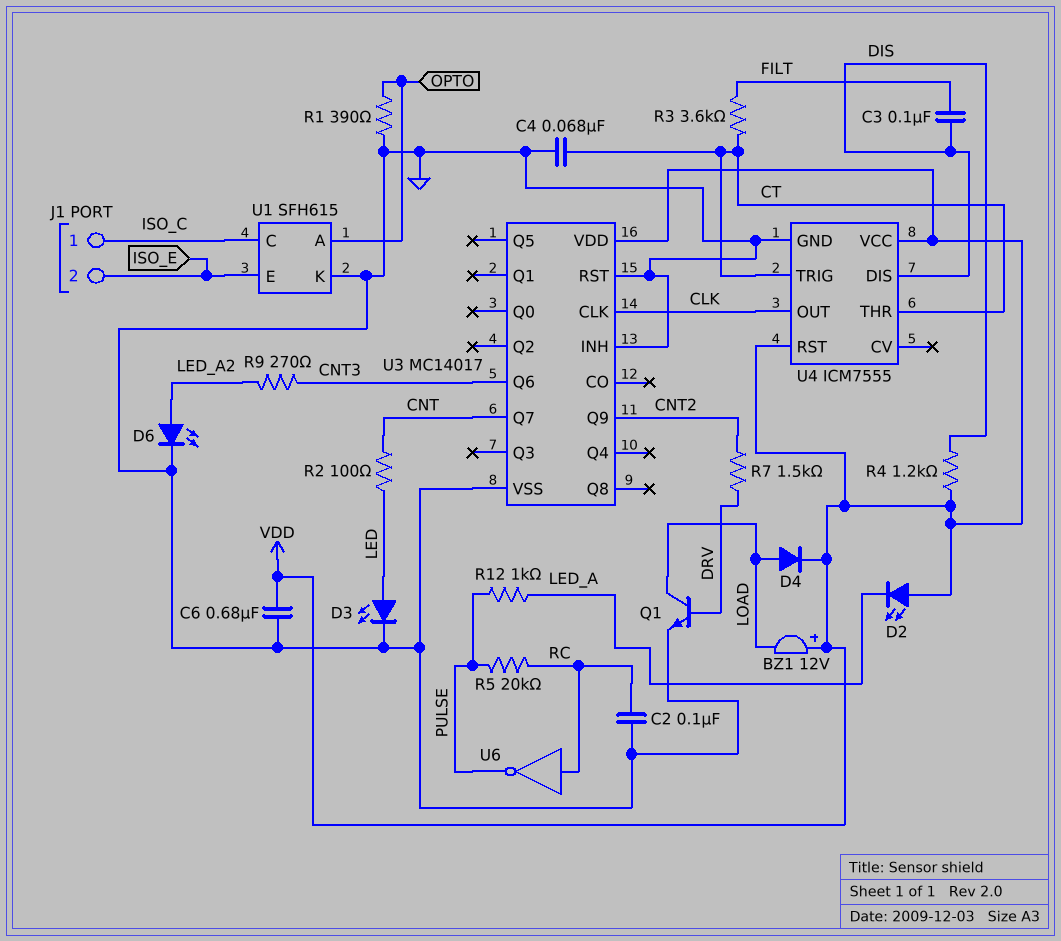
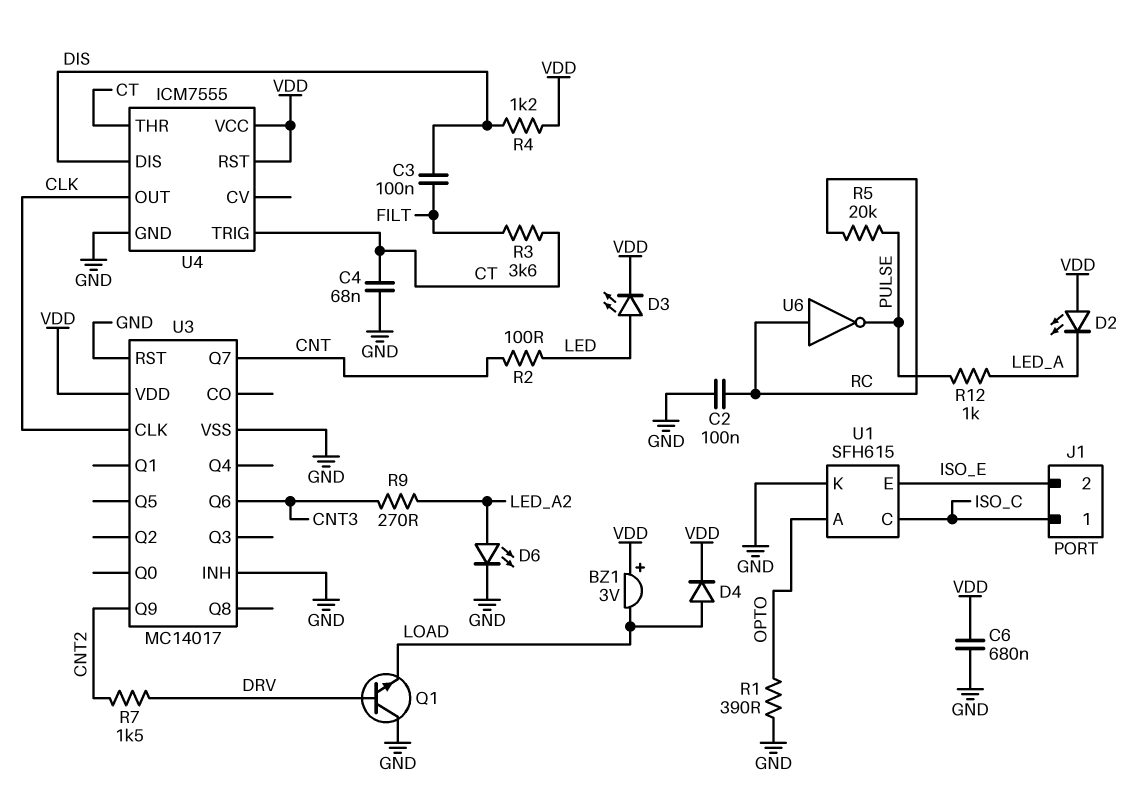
BZ1: buzzer 12V (plus VDD, minus LOAD) -> buzzer 3V (plus VDD, minus LOAD)
D3: LED (A LED, K GND) -> LED (A LED, K VDD)
Q1: NPN (B DRV, C LOAD, E GND) -> NPN (B DRV, C GND, E LOAD)

